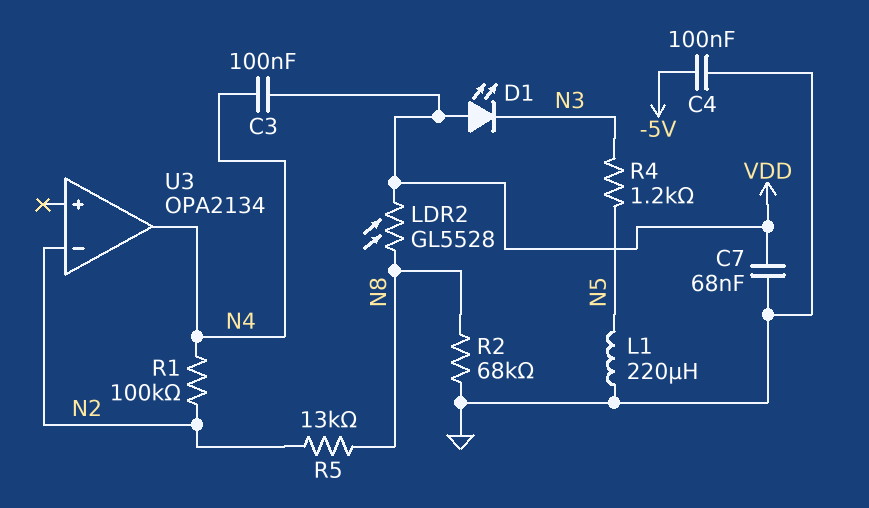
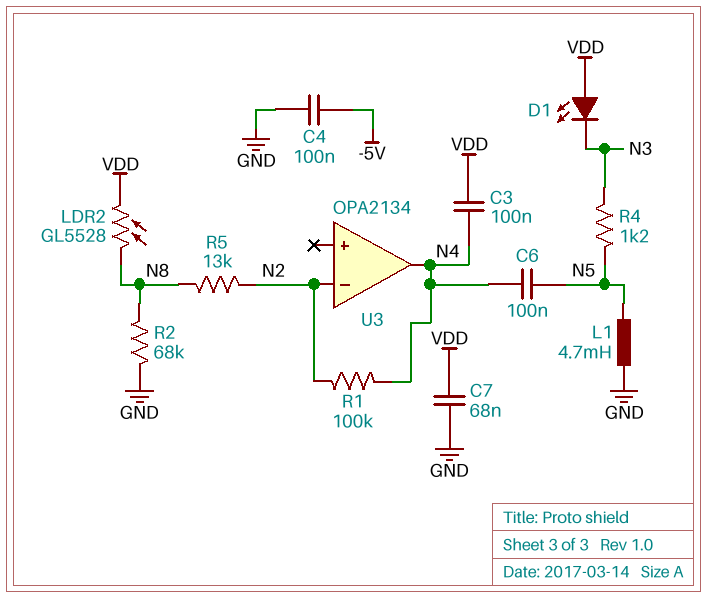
C6: none -> 100nF (N4, N5)
L1: 220uH (GND, N5) -> 4.7mH (GND, N5)

